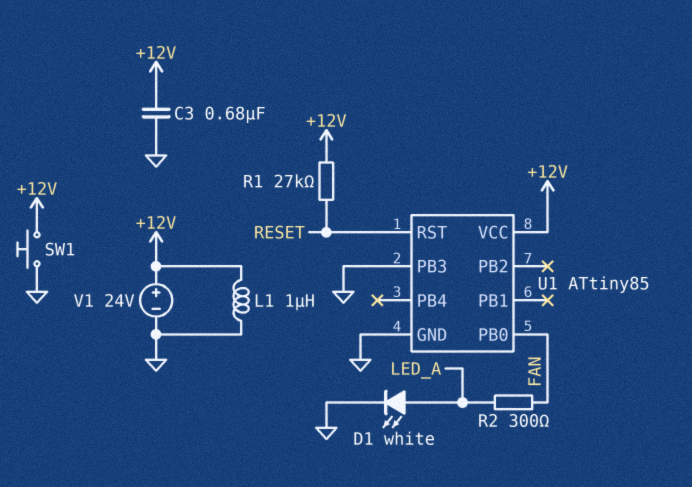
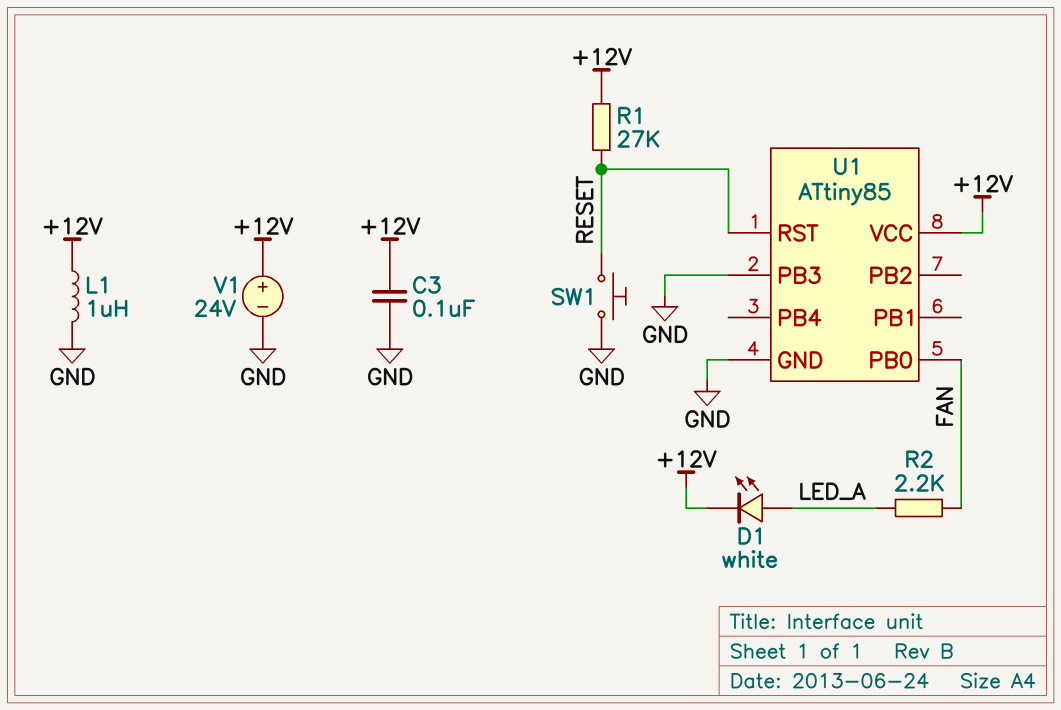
C3: 680nF (+12V, GND) -> 100nF (+12V, GND)
D1: LED white (A LED_A, K GND) -> LED white (A LED_A, K +12V)
R2: 300 (FAN, LED_A) -> 2.2k (FAN, LED_A)
SW1: button (+12V, GND) -> button (GND, RESET)

